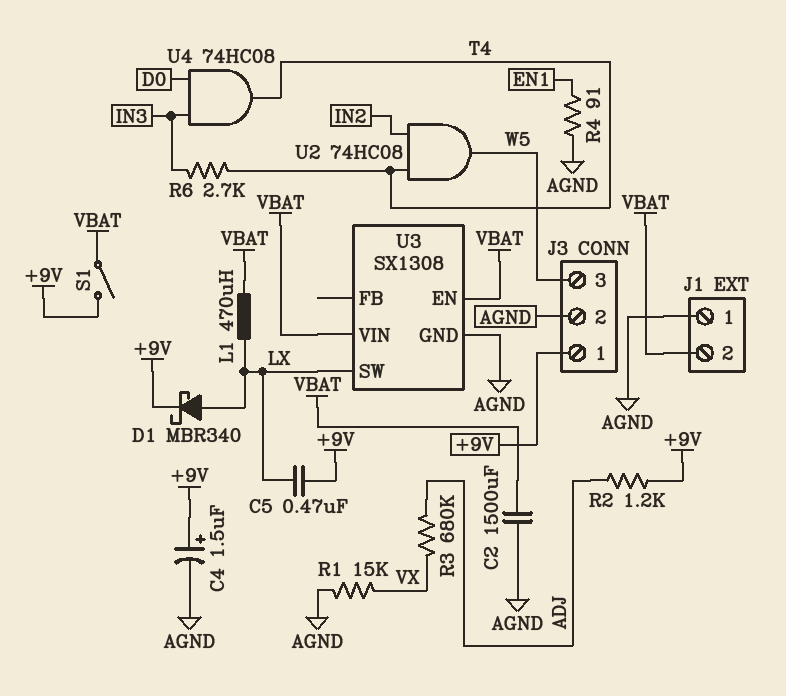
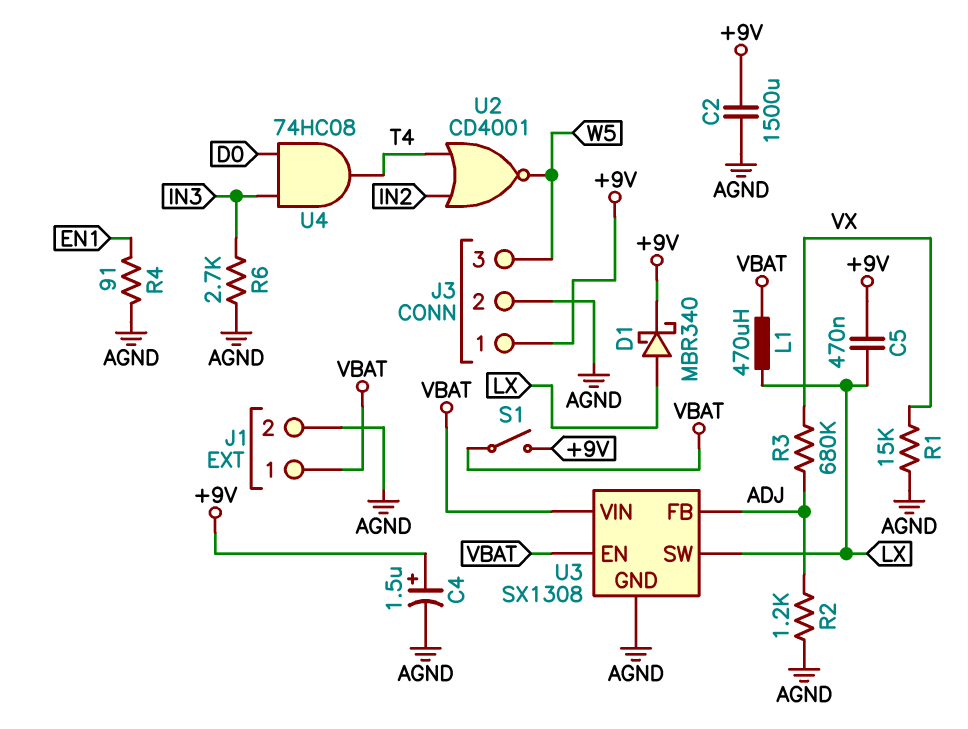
C2: 1500uF (AGND, VBAT) -> 1500uF (+9V, AGND)
J1 pin 1: AGND -> VBAT
J1 pin 2: VBAT -> AGND
R2: 1.2k (+9V, ADJ) -> 1.2k (ADJ, AGND)
R6: 2.7k (IN3, T4) -> 2.7k (AGND, IN3)
U2: AND 74HC08 (in IN2, in T4, out W5) -> NOR CD4001 (in IN2, in T4, out W5)
U3 pin FB: none -> ADJ

